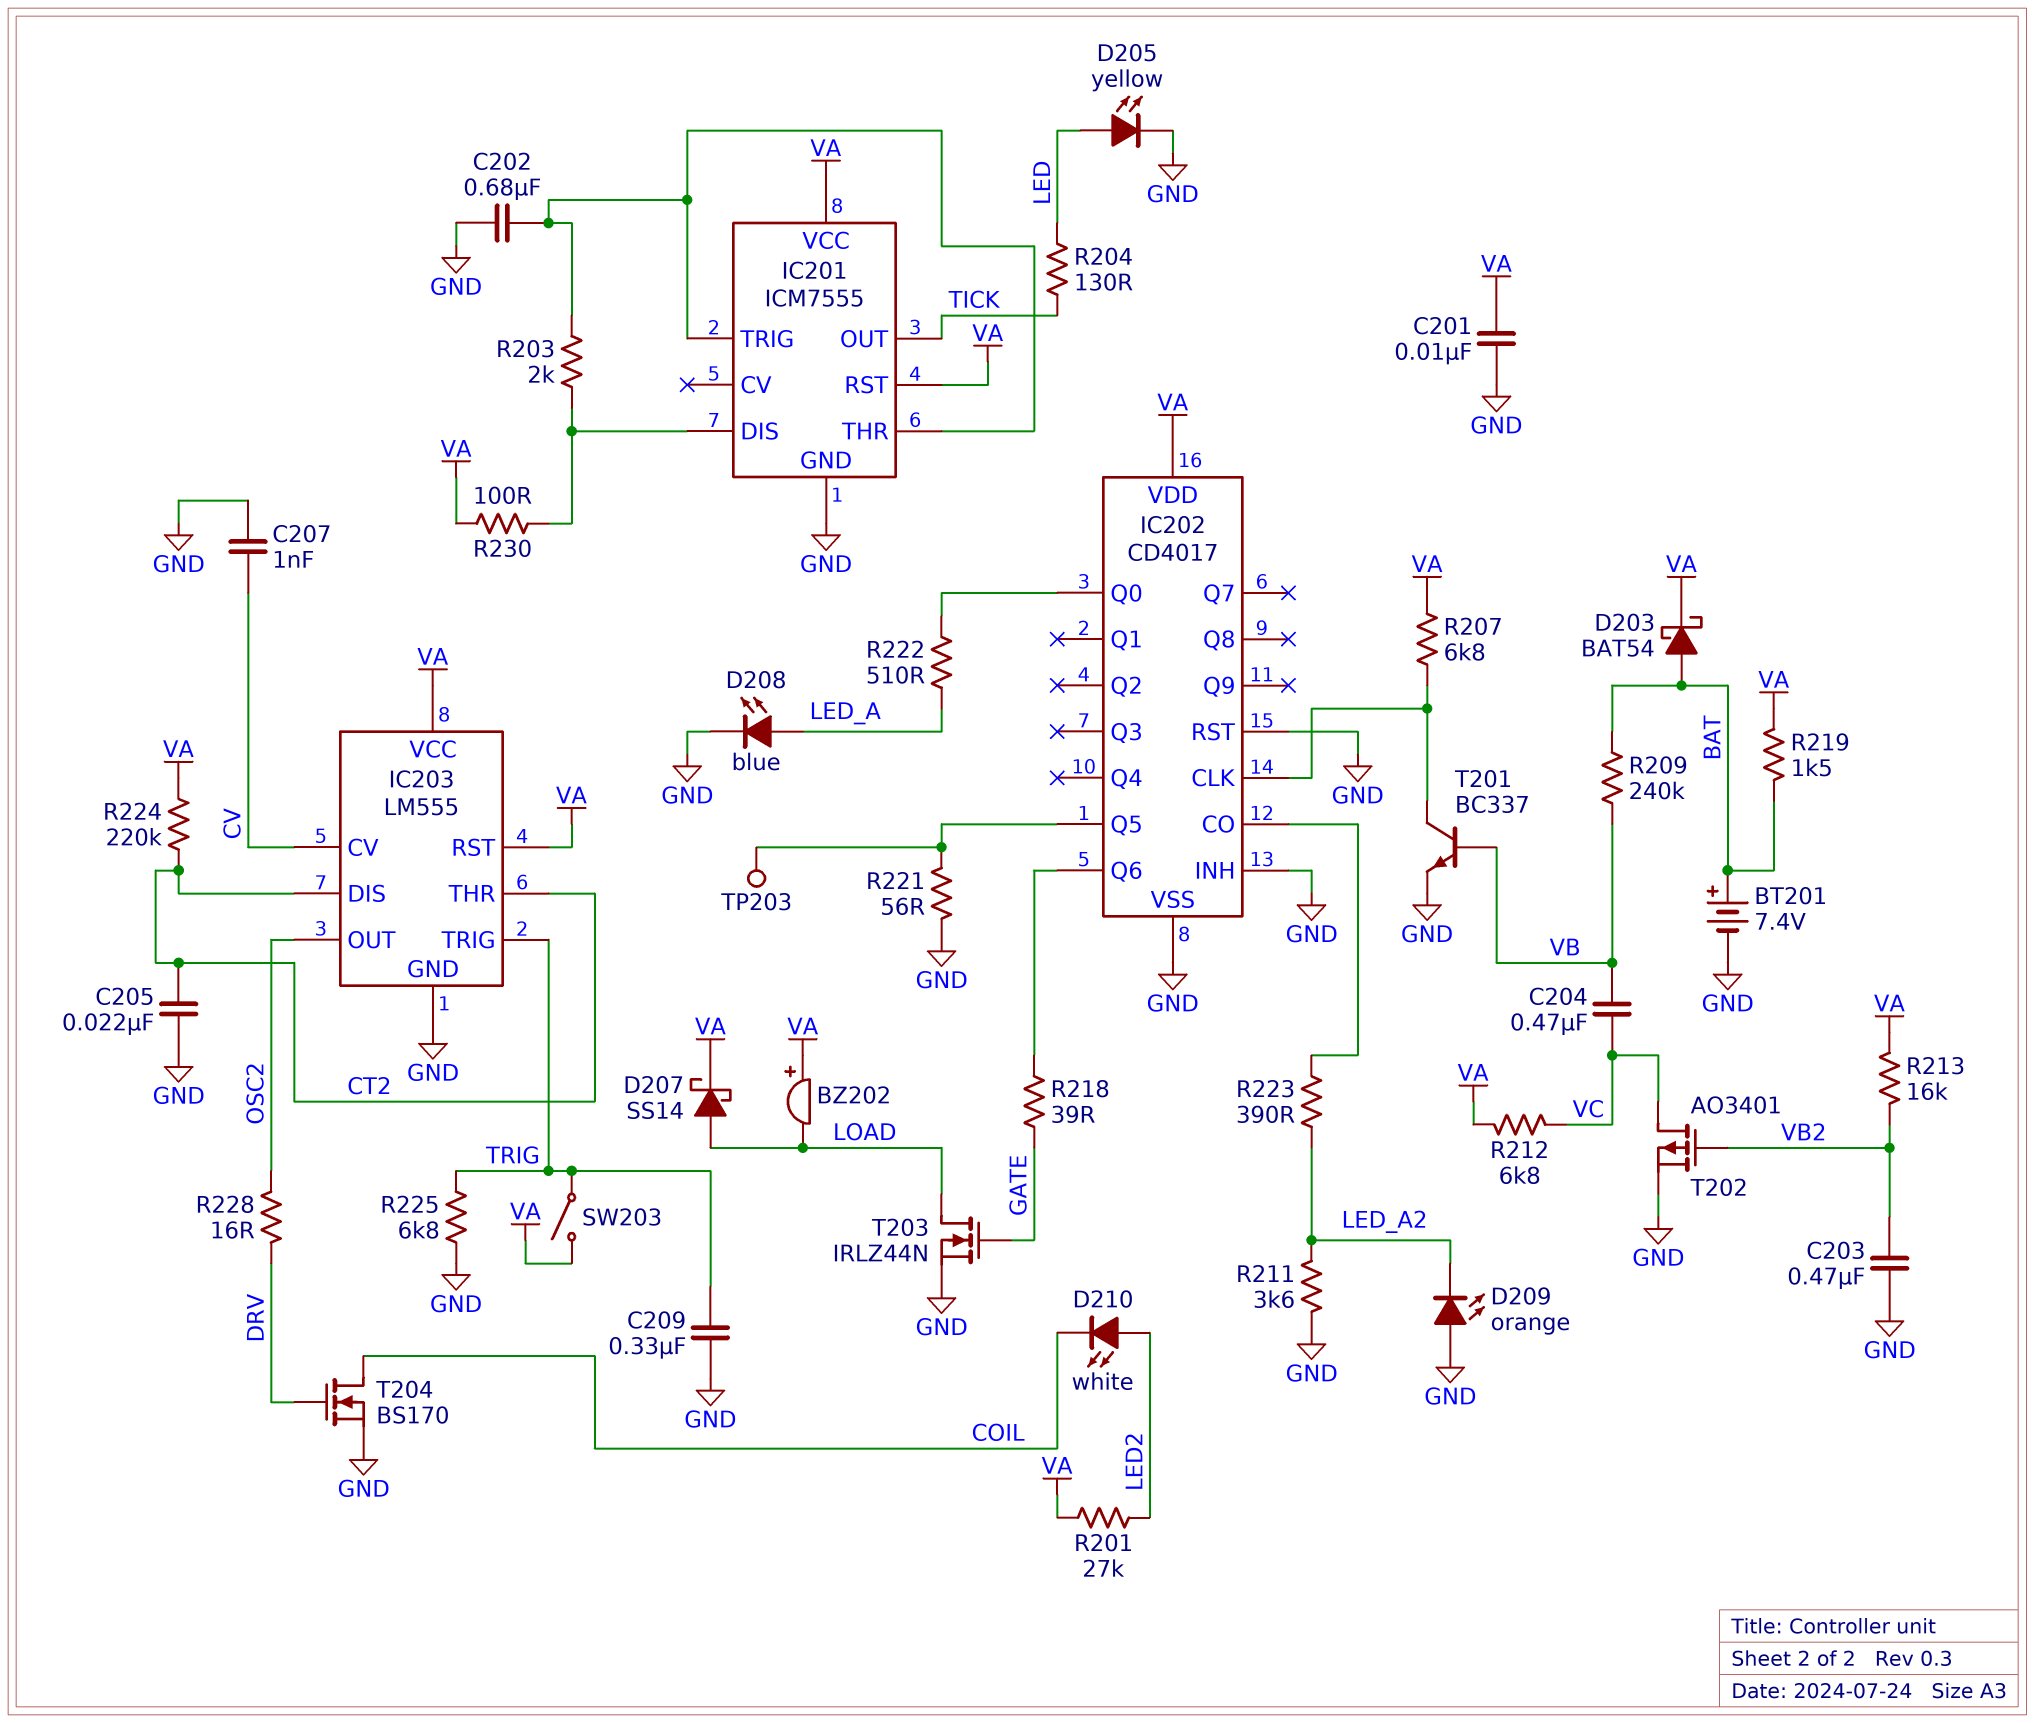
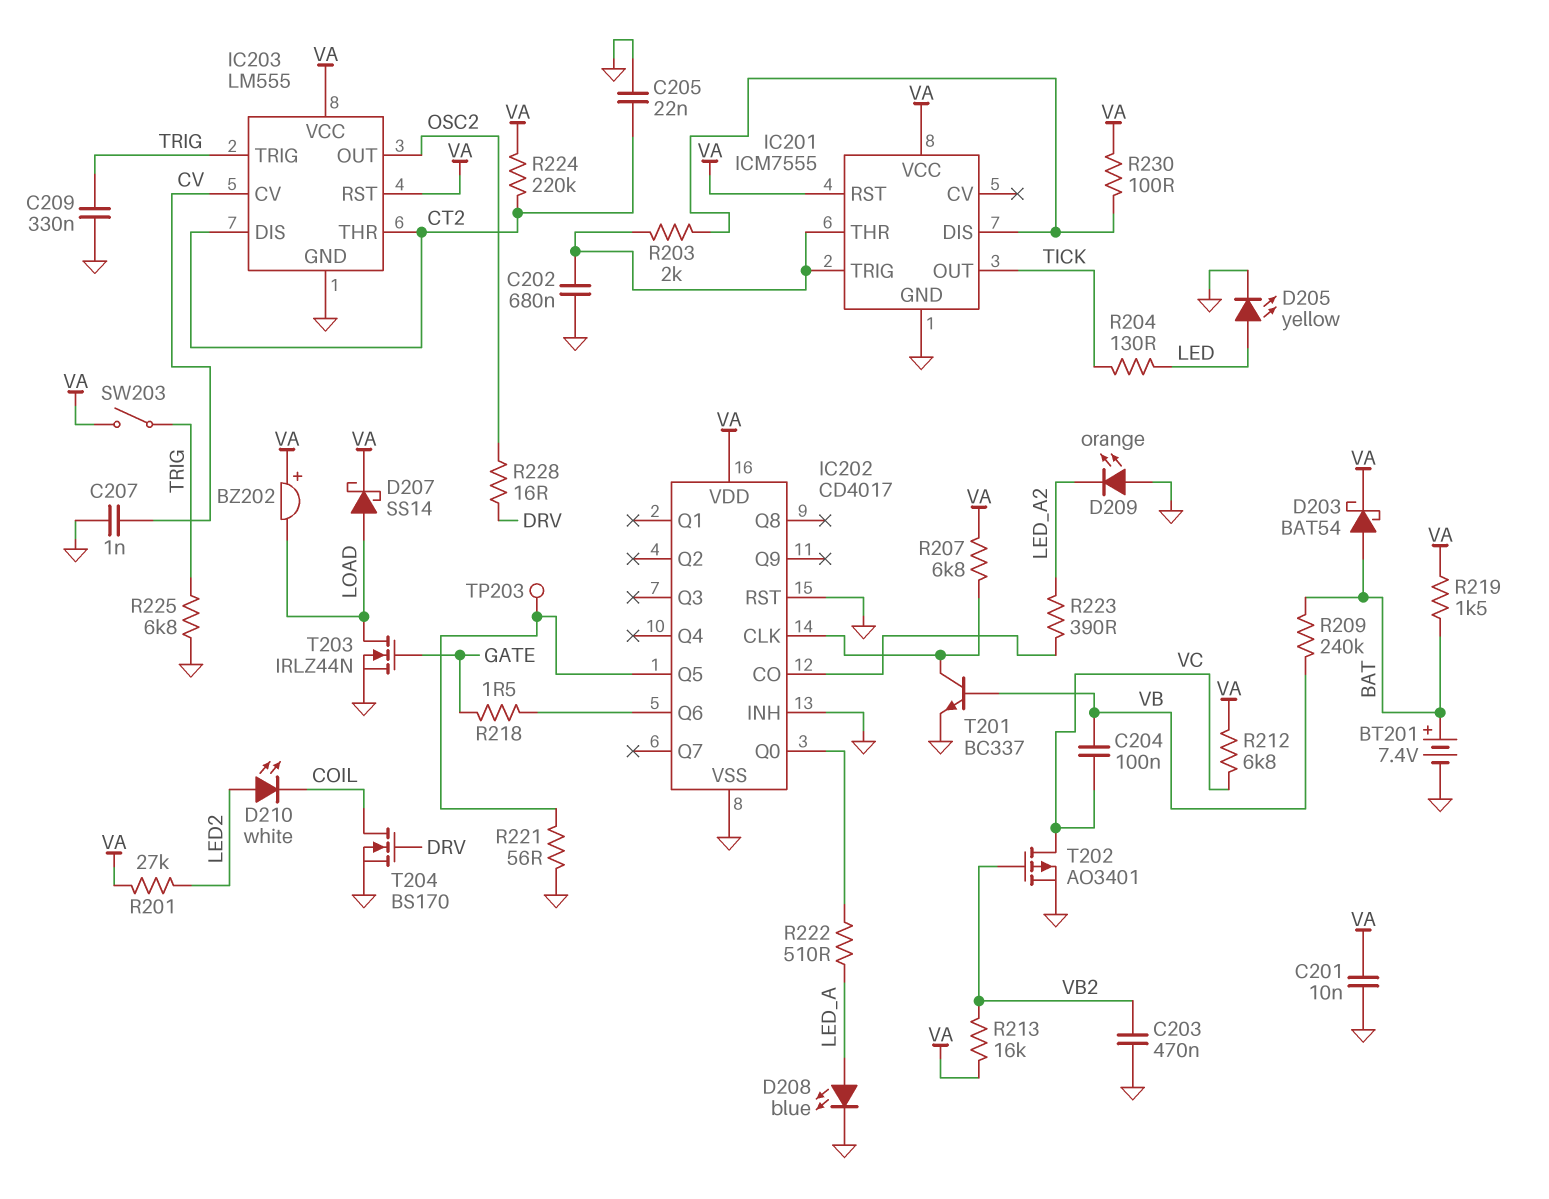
C204: 470nF (VB, VC) -> 100nF (VB, VC)
R211: 3.6k (GND, LED_A2) -> none
R218: 39 (GATE, IC202/Q6) -> 1.5 (GATE, IC202/Q6)

